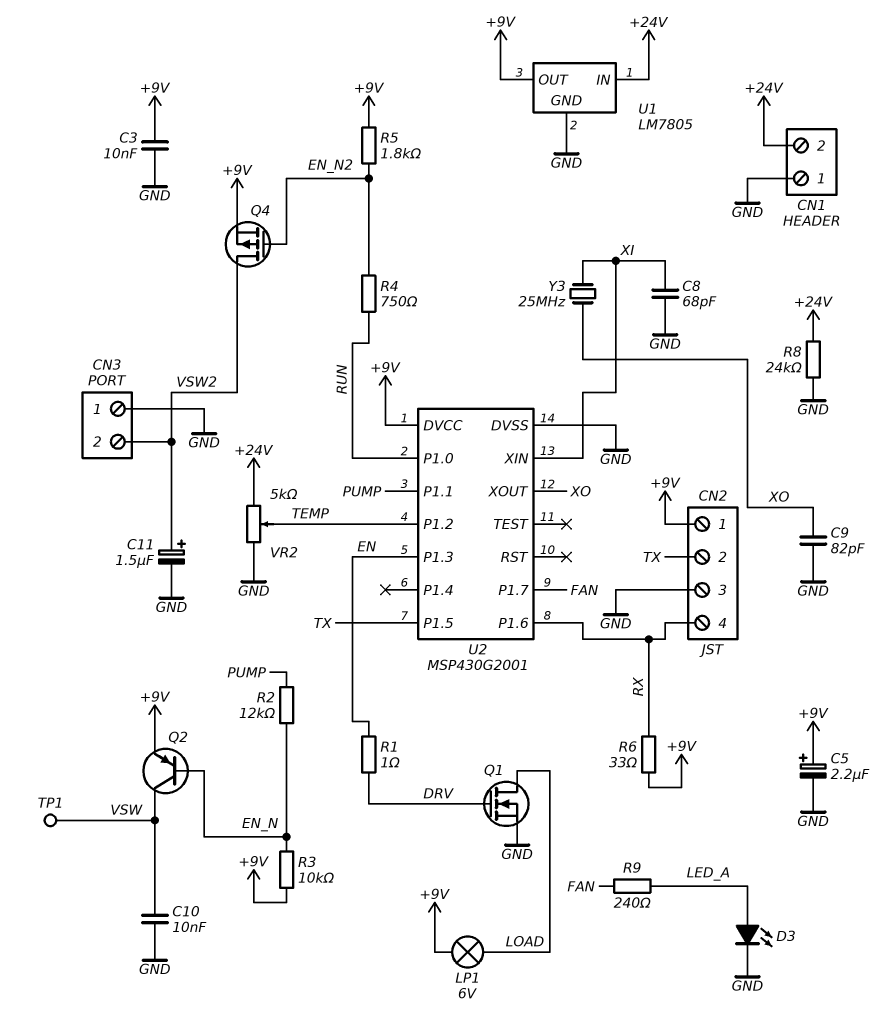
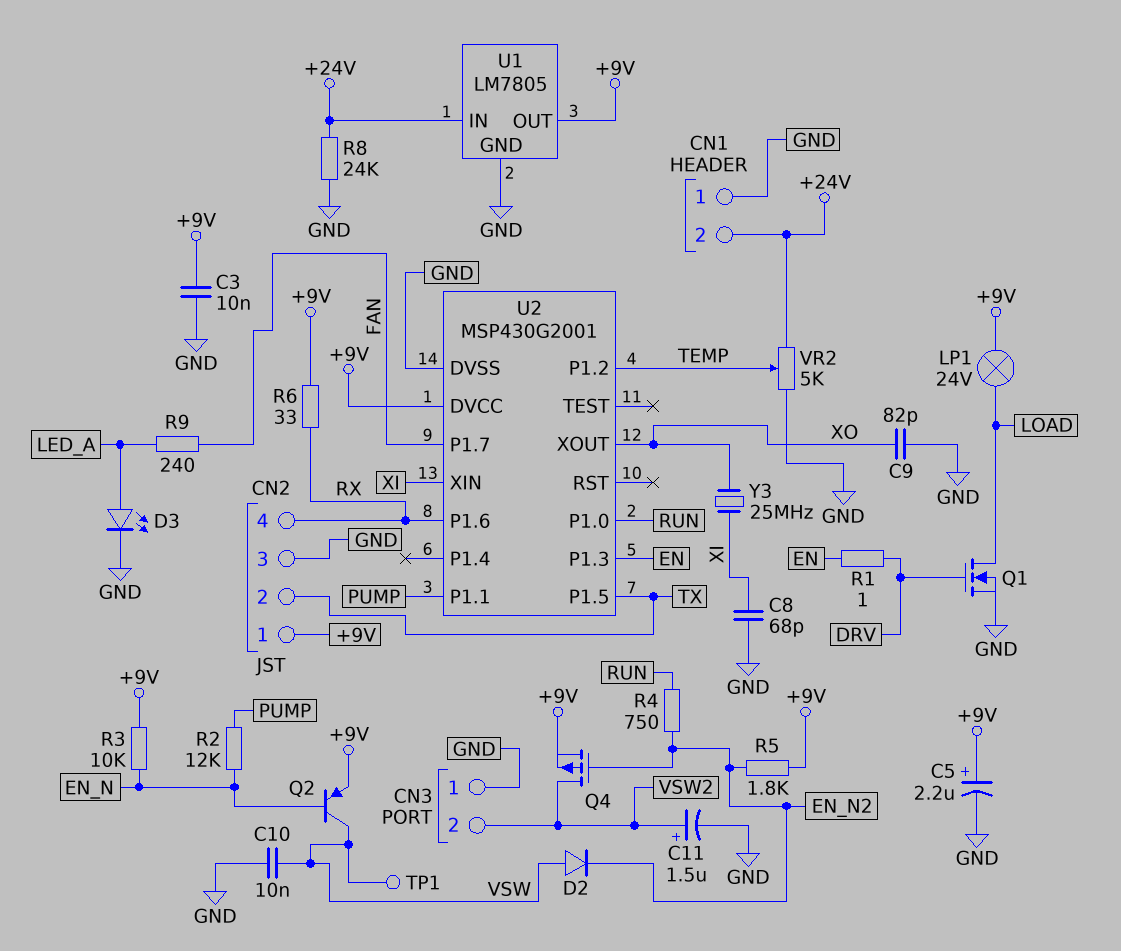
D2: none -> diode (A VSW, K EN_N2)
LP1: lamp 6V (+9V, LOAD) -> lamp 24V (+9V, LOAD)

